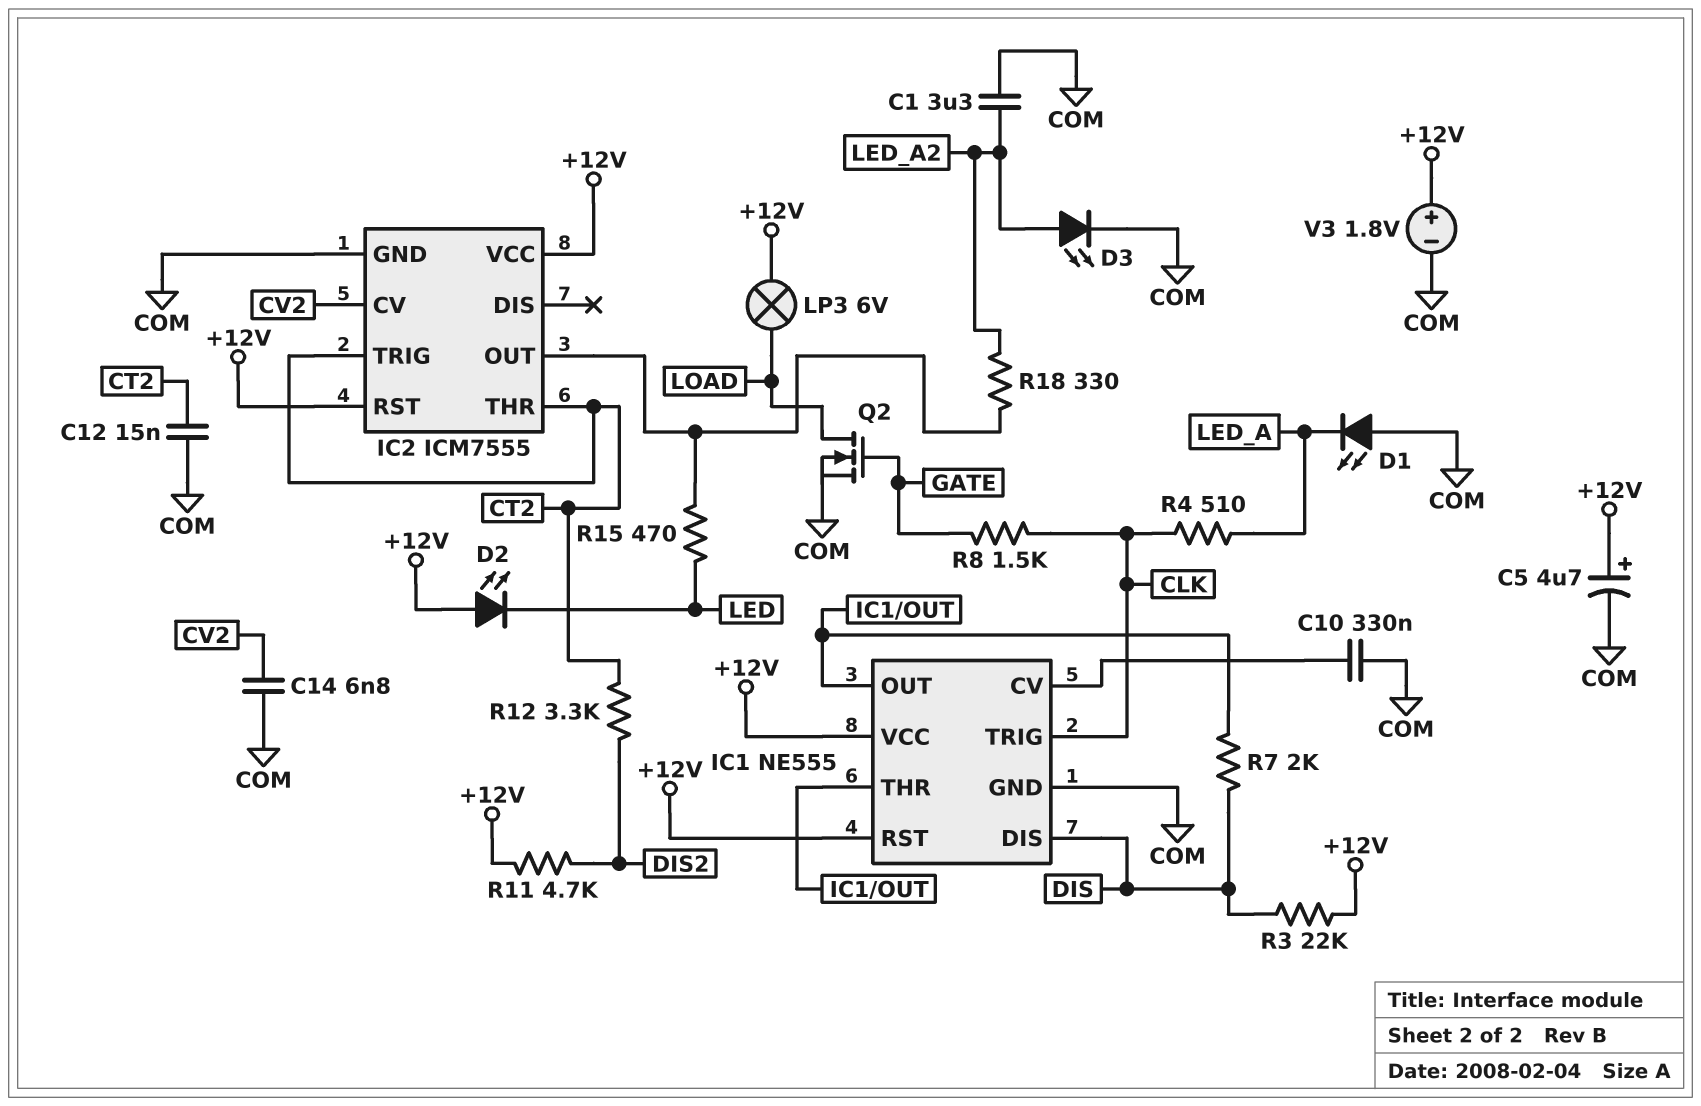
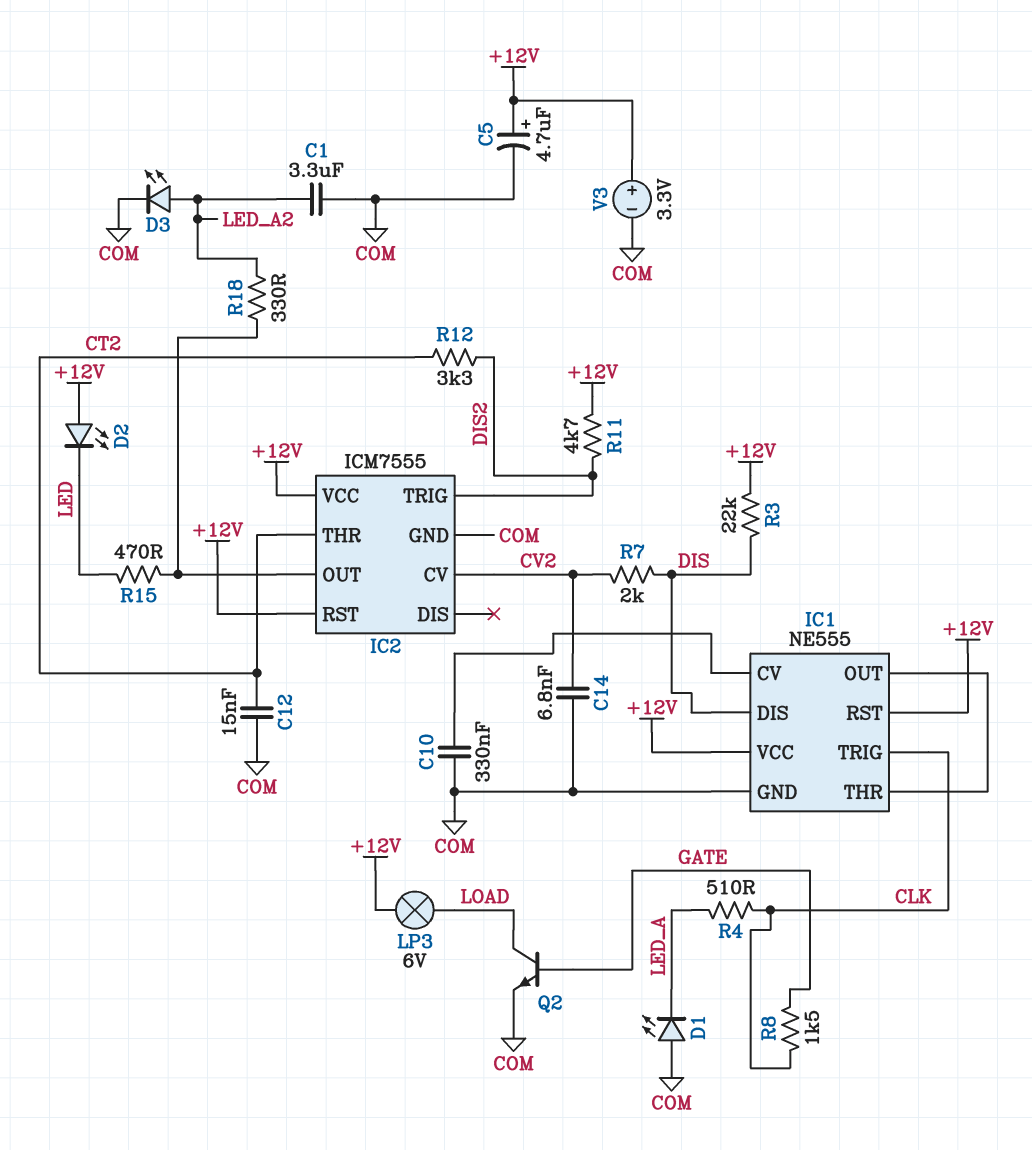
IC2 pin TRIG: CT2 -> DIS2
Q2: NMOS (G GATE, D LOAD, S COM) -> NPN (B GATE, C LOAD, E COM)
R7: 2k (DIS, IC1/OUT) -> 2k (CV2, DIS)
V3: 1.8V (plus +12V, minus COM) -> 3.3V (plus +12V, minus COM)

